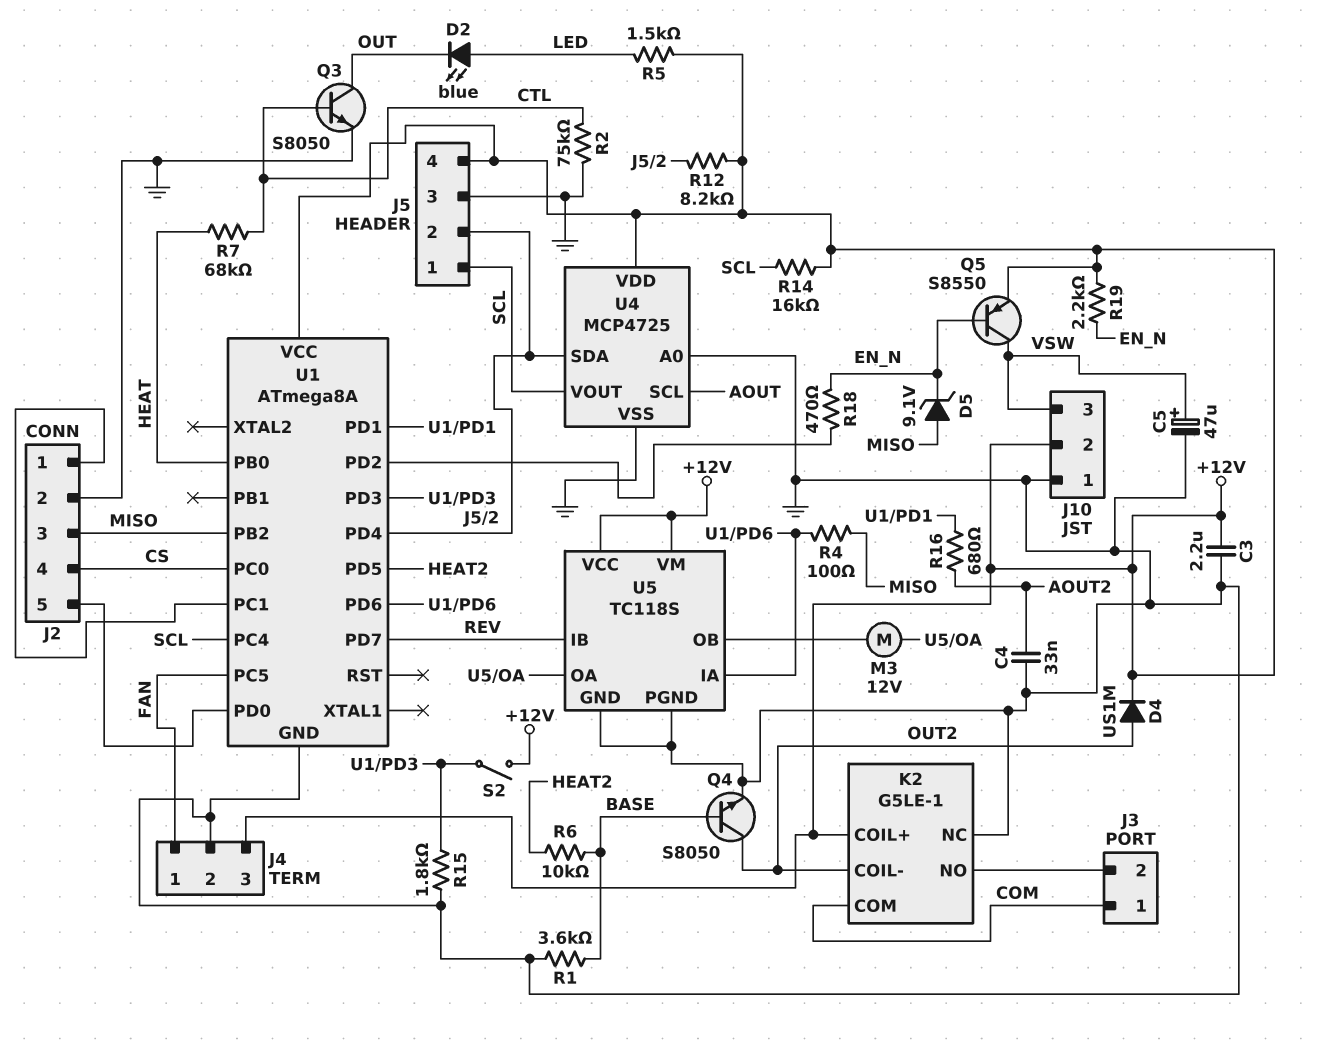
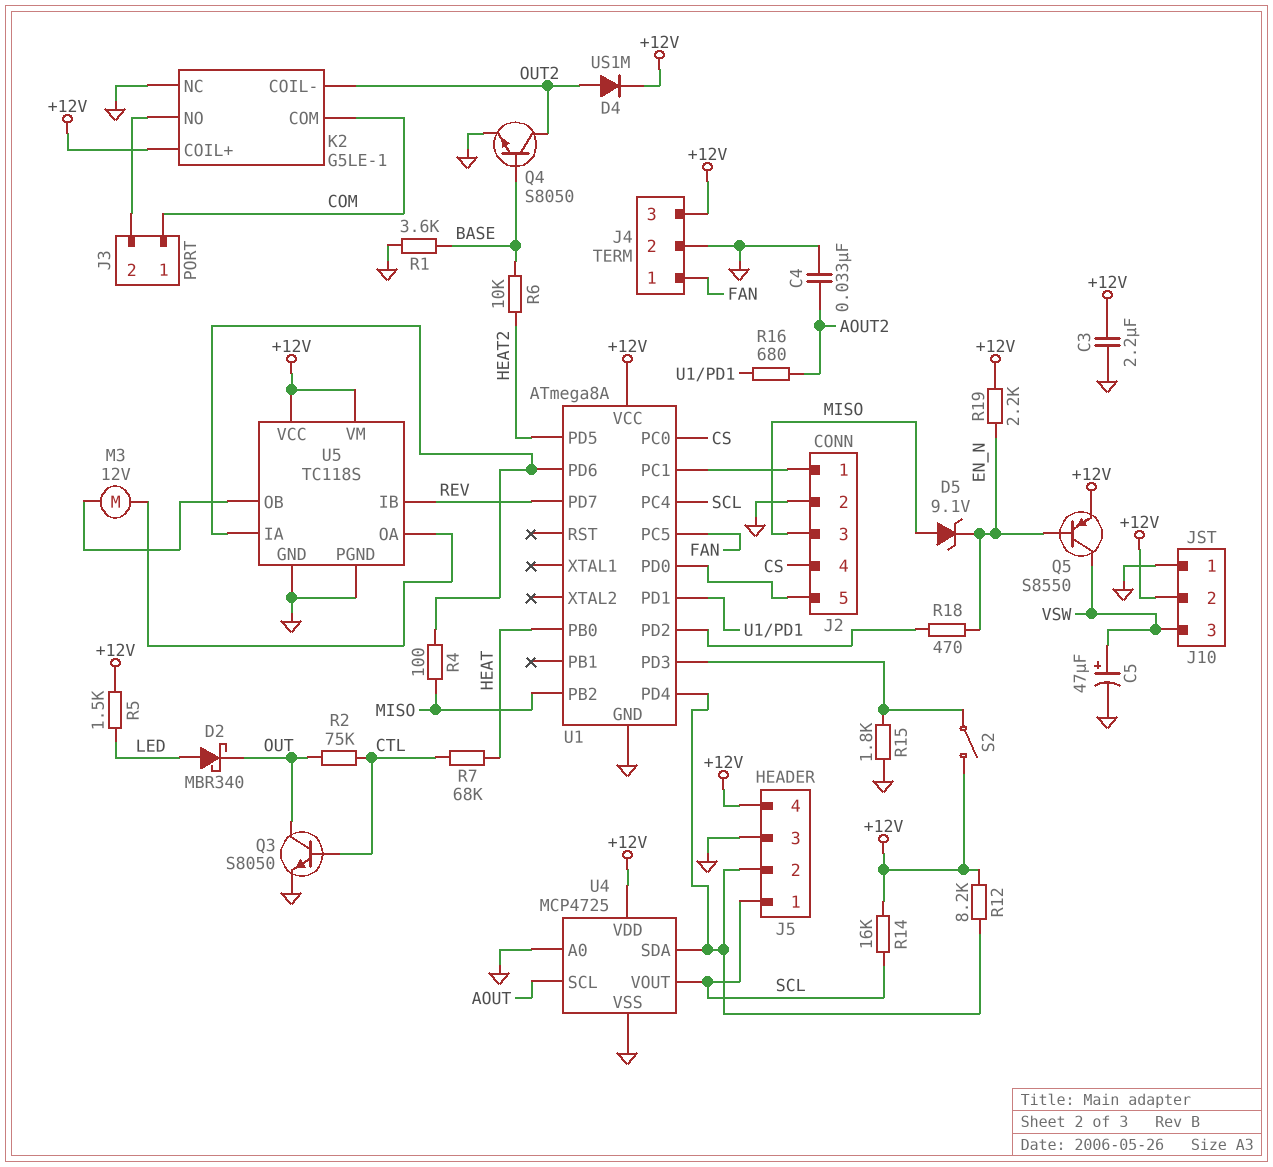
D2: LED blue (A LED, K OUT) -> schottky MBR340 (A LED, K OUT)
R2: 75k (CTL, GND) -> 75k (CTL, OUT)

